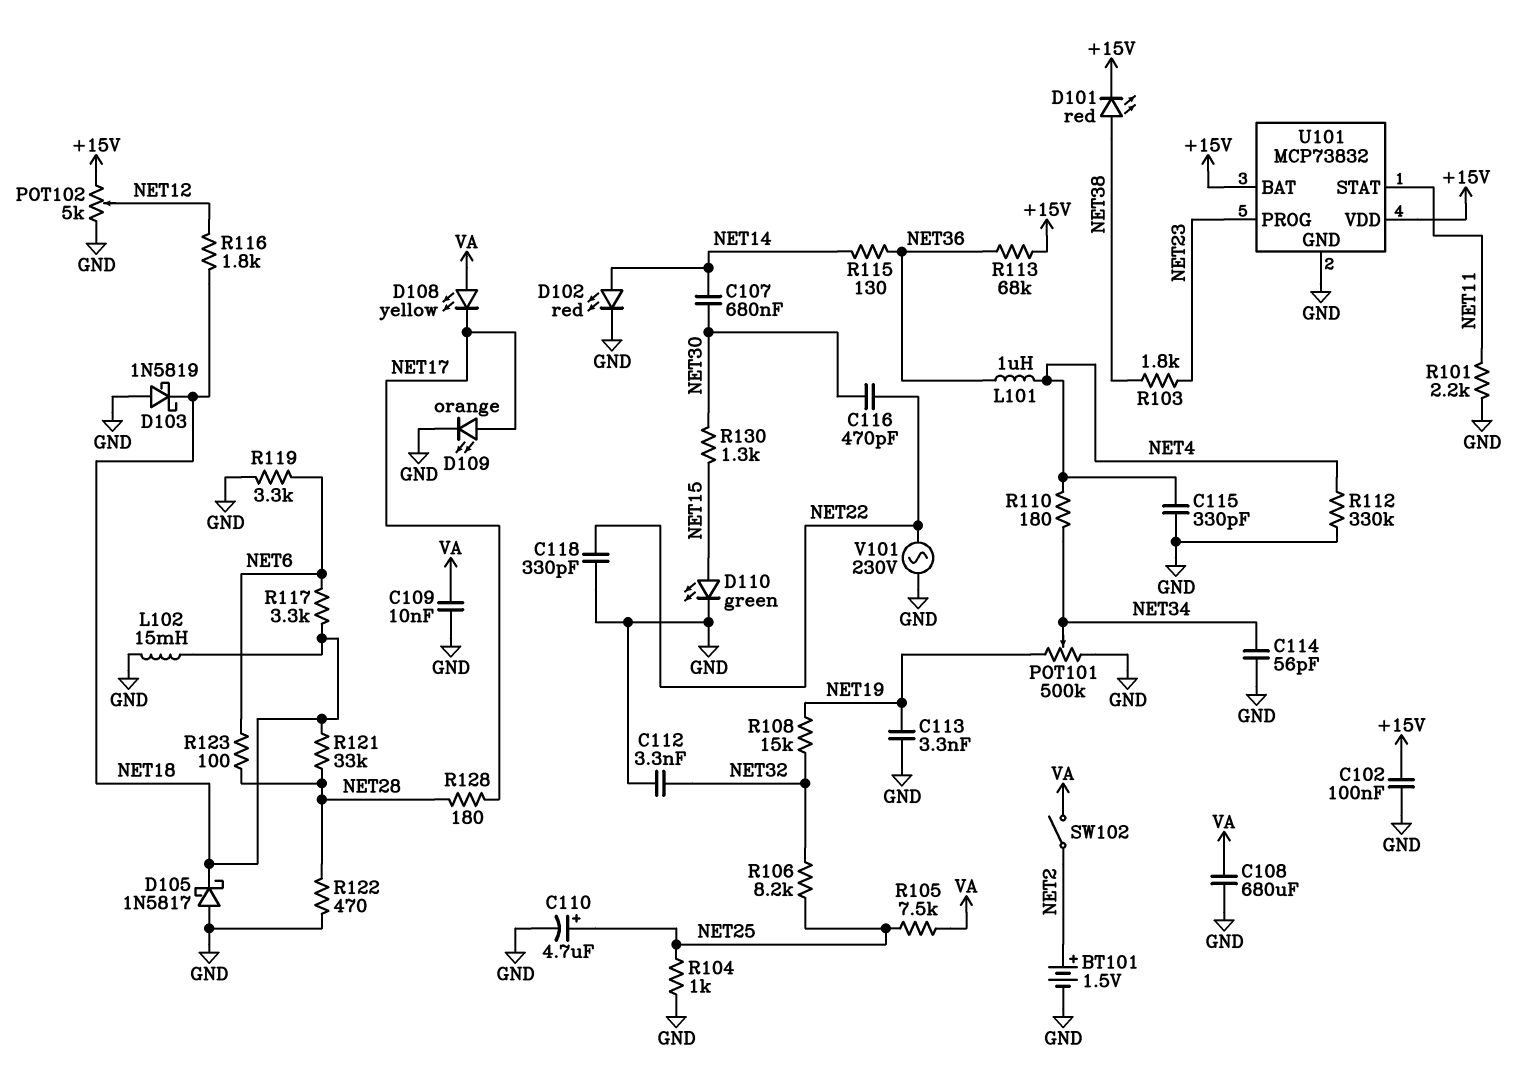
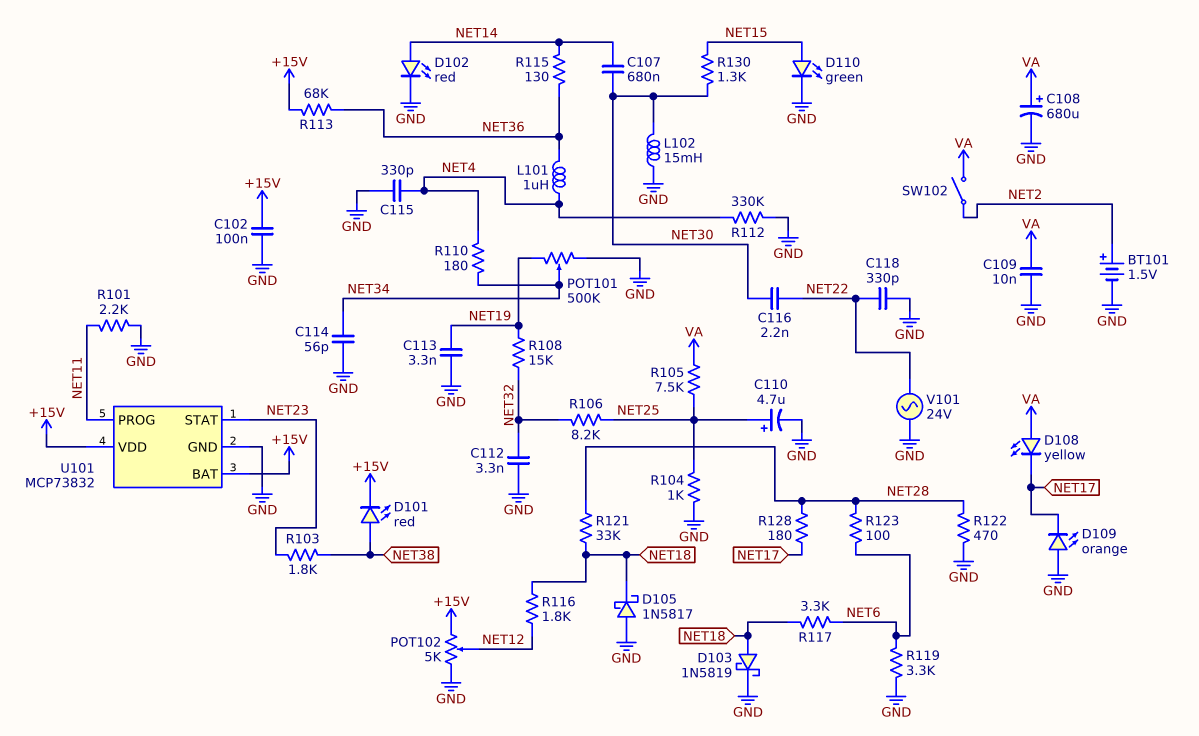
C108: 680uF (GND, VA) -> 680uF (plus VA, minus GND)
C116: 470pF (NET22, NET30) -> 2.2nF (NET22, NET30)
D103: schottky 1N5819 (A GND, K NET18) -> schottky 1N5819 (A NET18, K GND)
D109: LED orange (A NET17, K GND) -> LED orange (A GND, K NET17)
L102: 15mH (GND, NET18) -> 15mH (GND, NET30)
U101 pin PROG: NET23 -> NET11
U101 pin STAT: NET11 -> NET23
V101: AC 230V (GND, NET22) -> AC 24V (GND, NET22)

